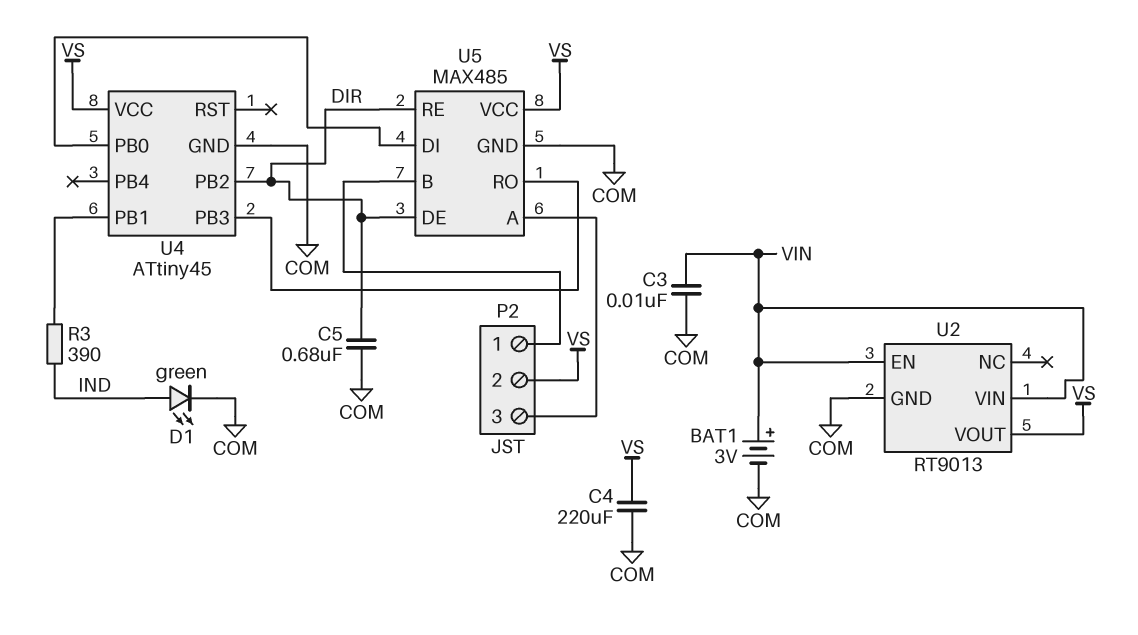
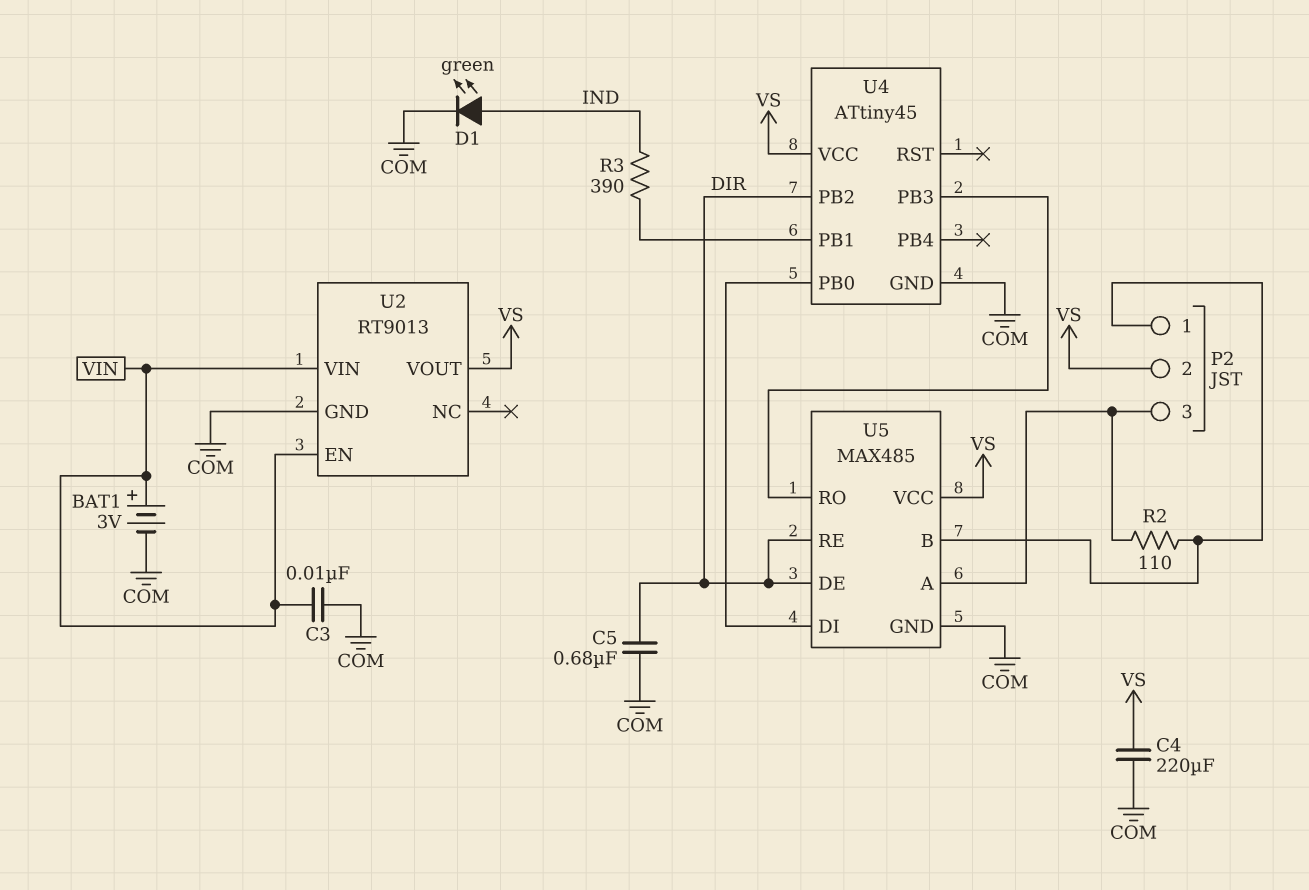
R2: none -> 110 (P2/1, P2/3)

